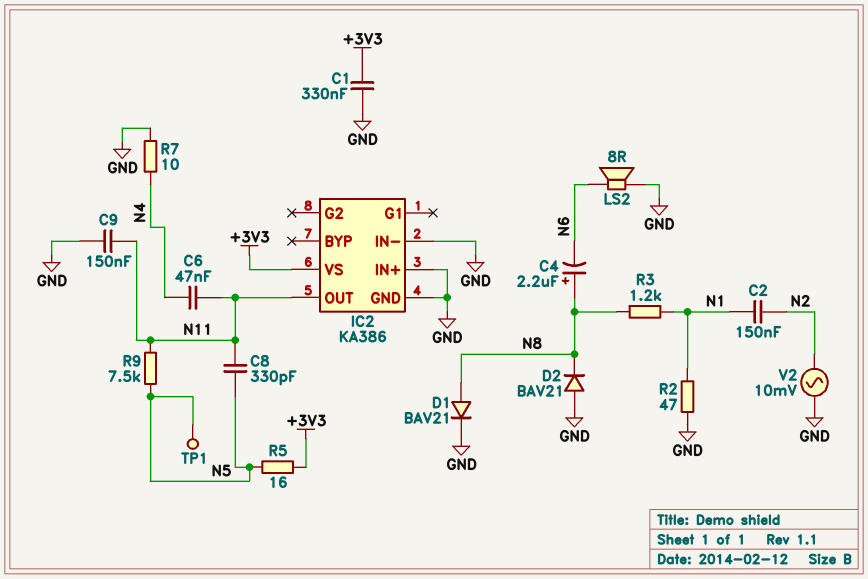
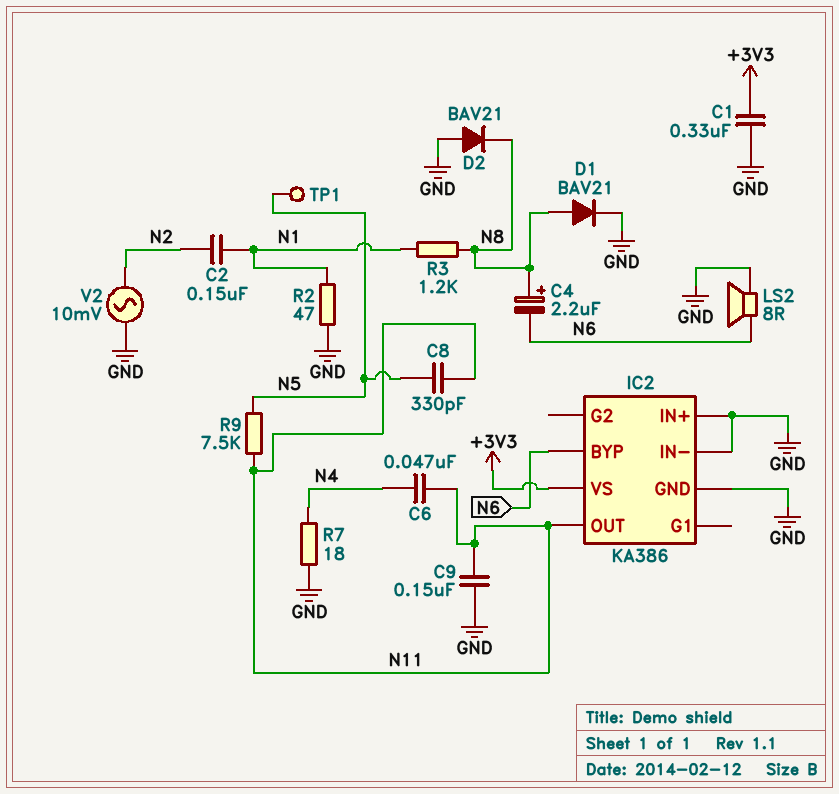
IC2 pin BYP: none -> N6
R5: 16 (+3V3, N5) -> none
R7: 10 (GND, N4) -> 18 (GND, N4)

